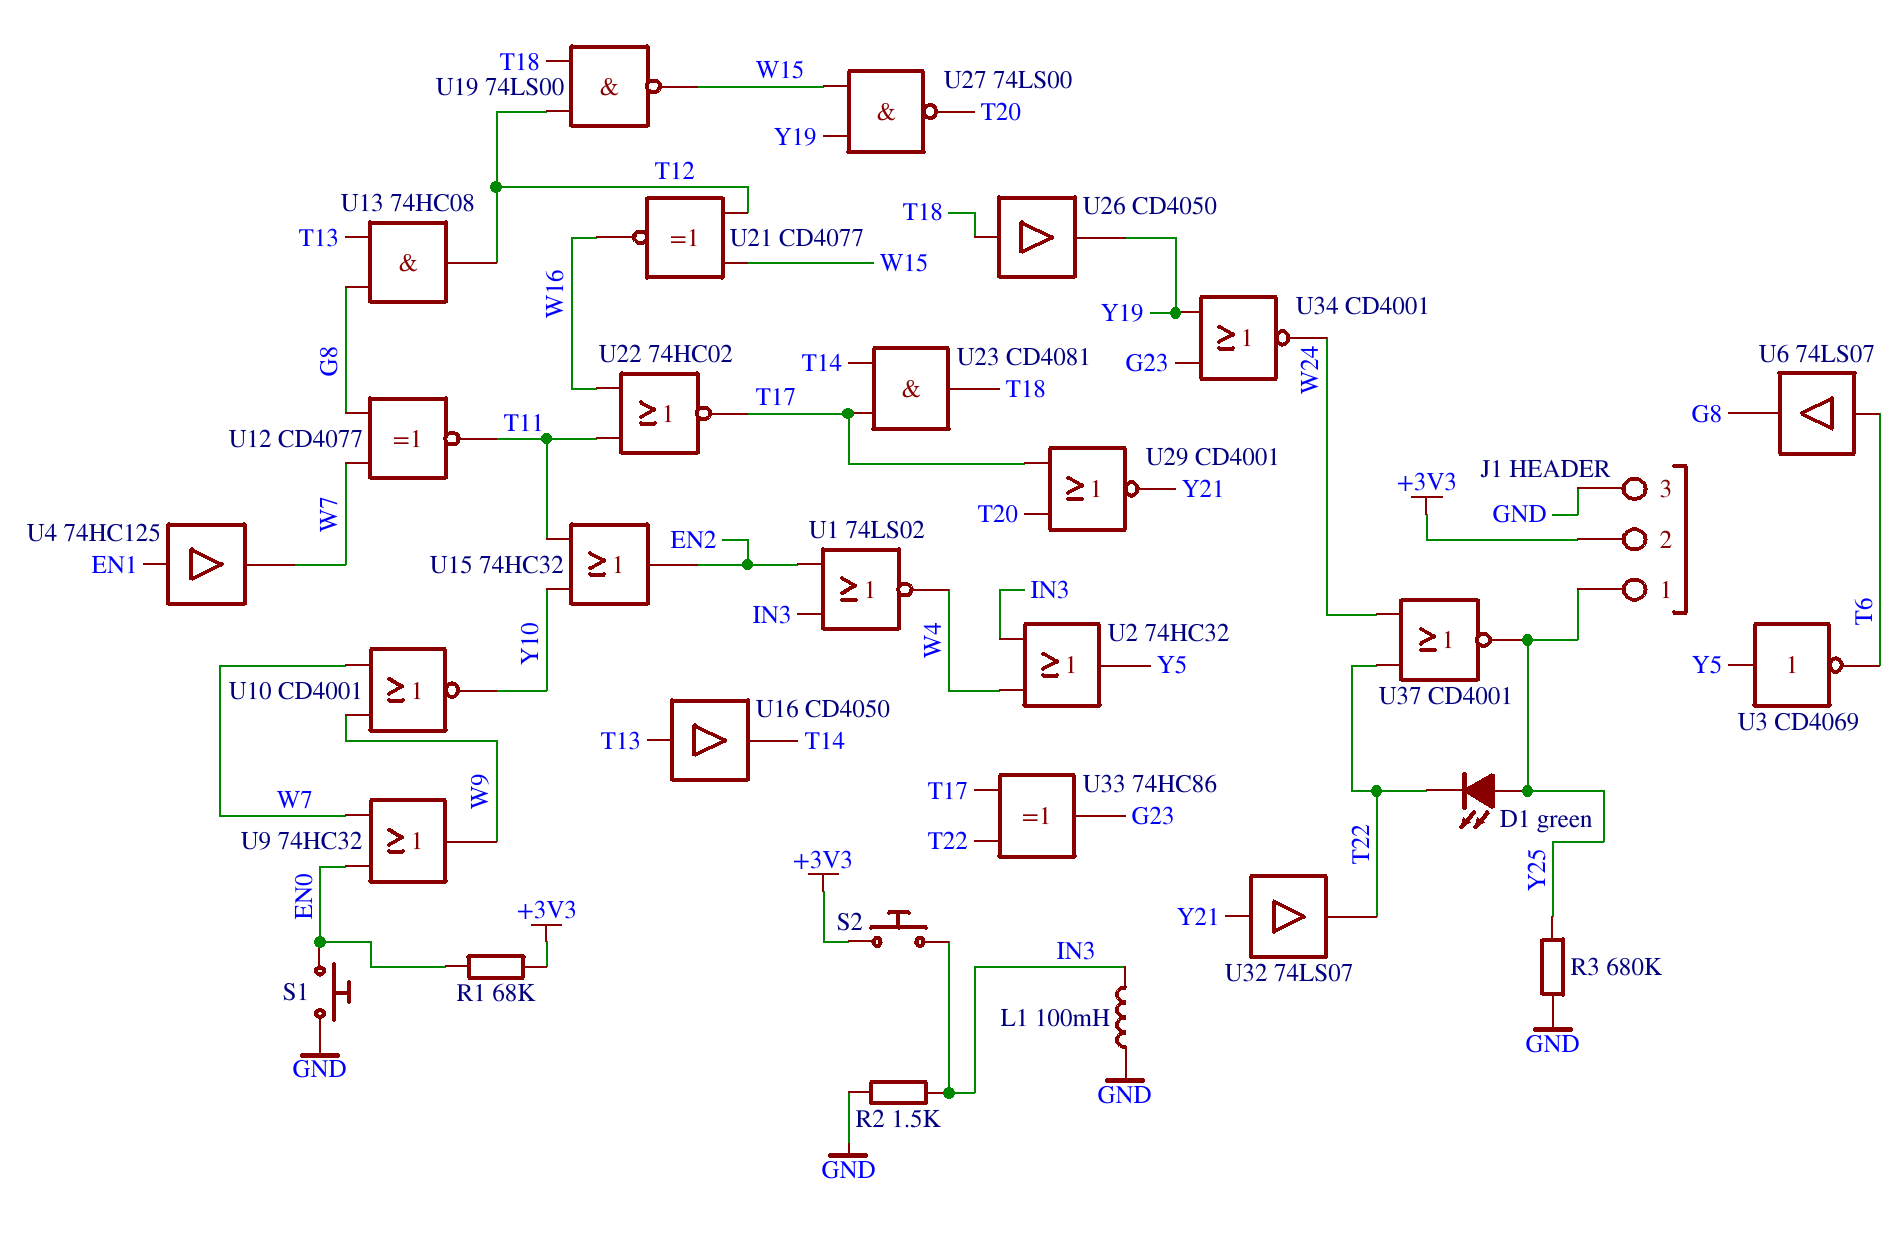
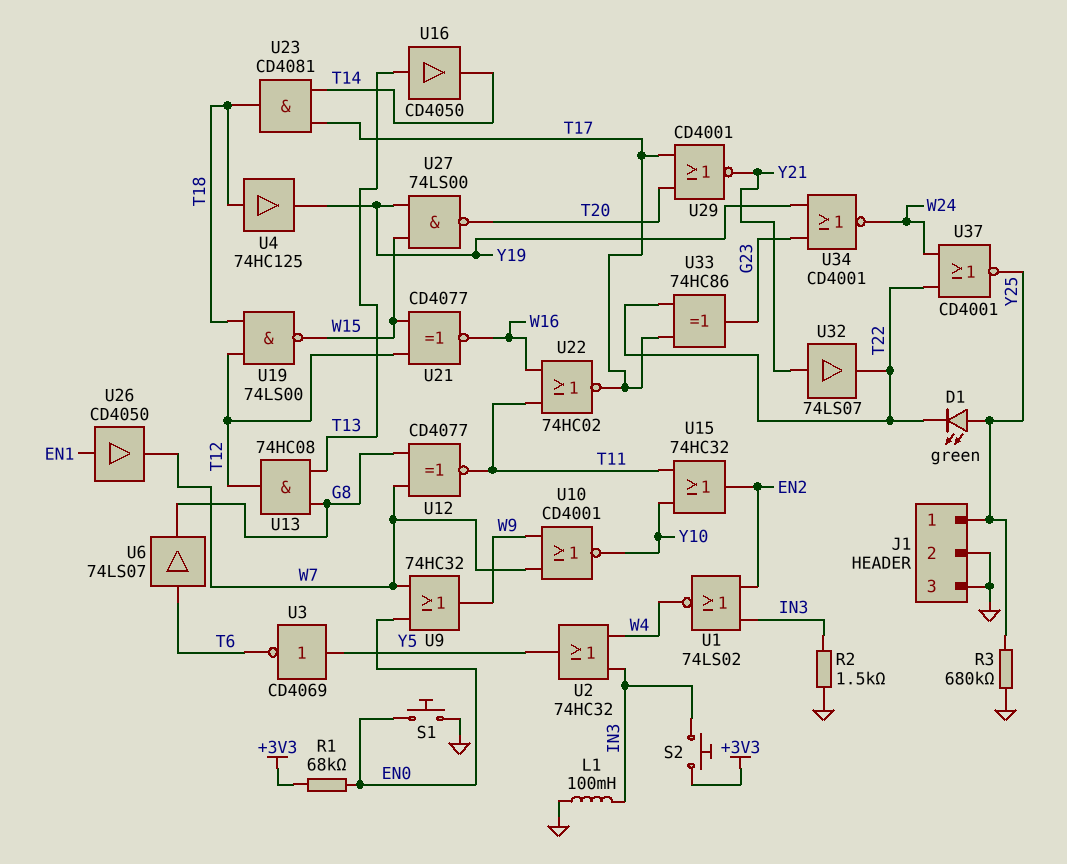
J1 pin 2: +3V3 -> GND
U4: buffer 74HC125 (in EN1, out W7) -> buffer 74HC125 (in T18, out Y19)
U26: buffer CD4050 (in T18, out Y19) -> buffer CD4050 (in EN1, out W7)

